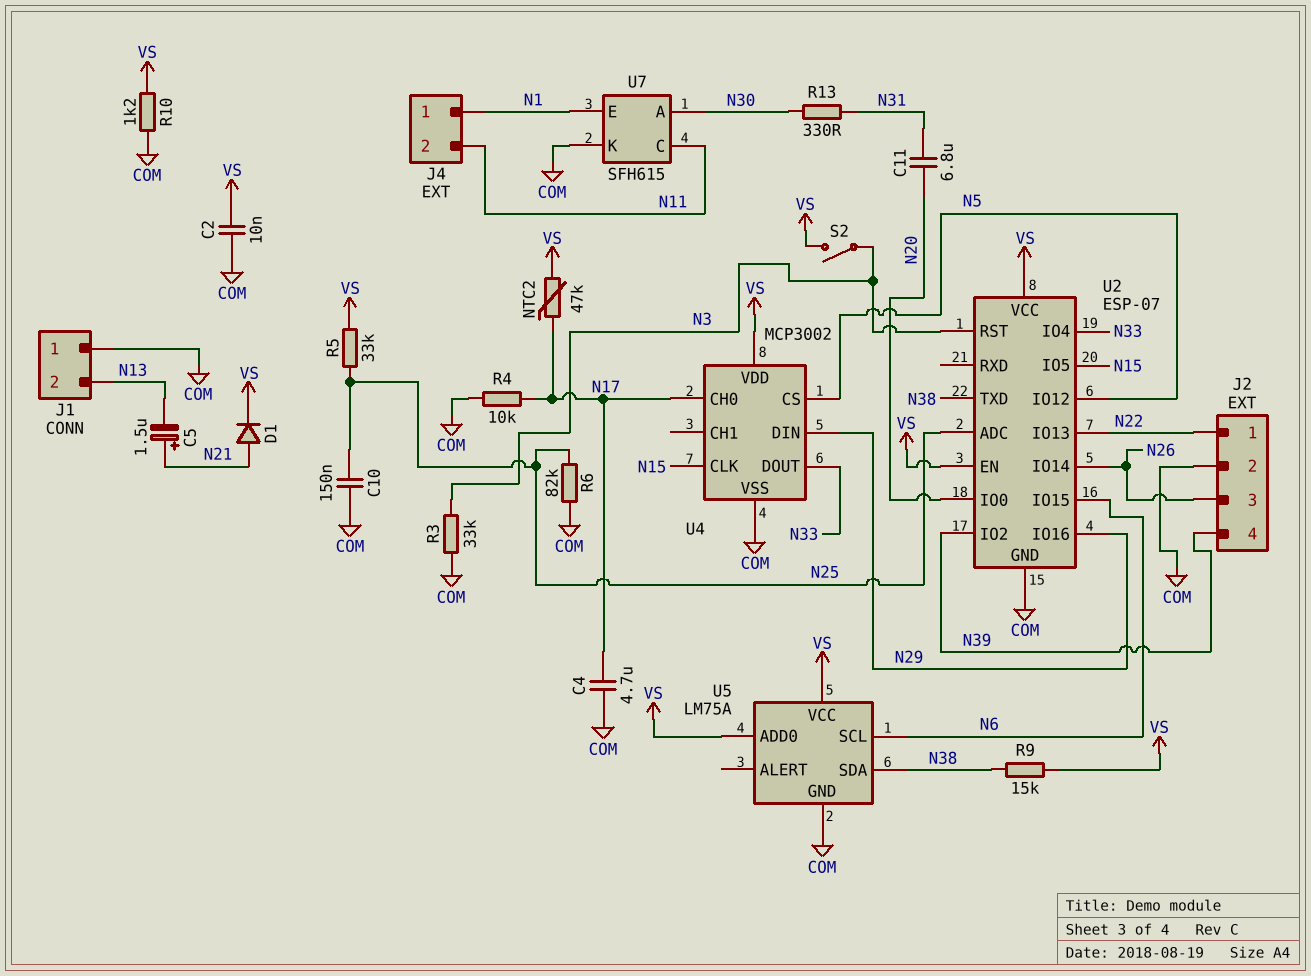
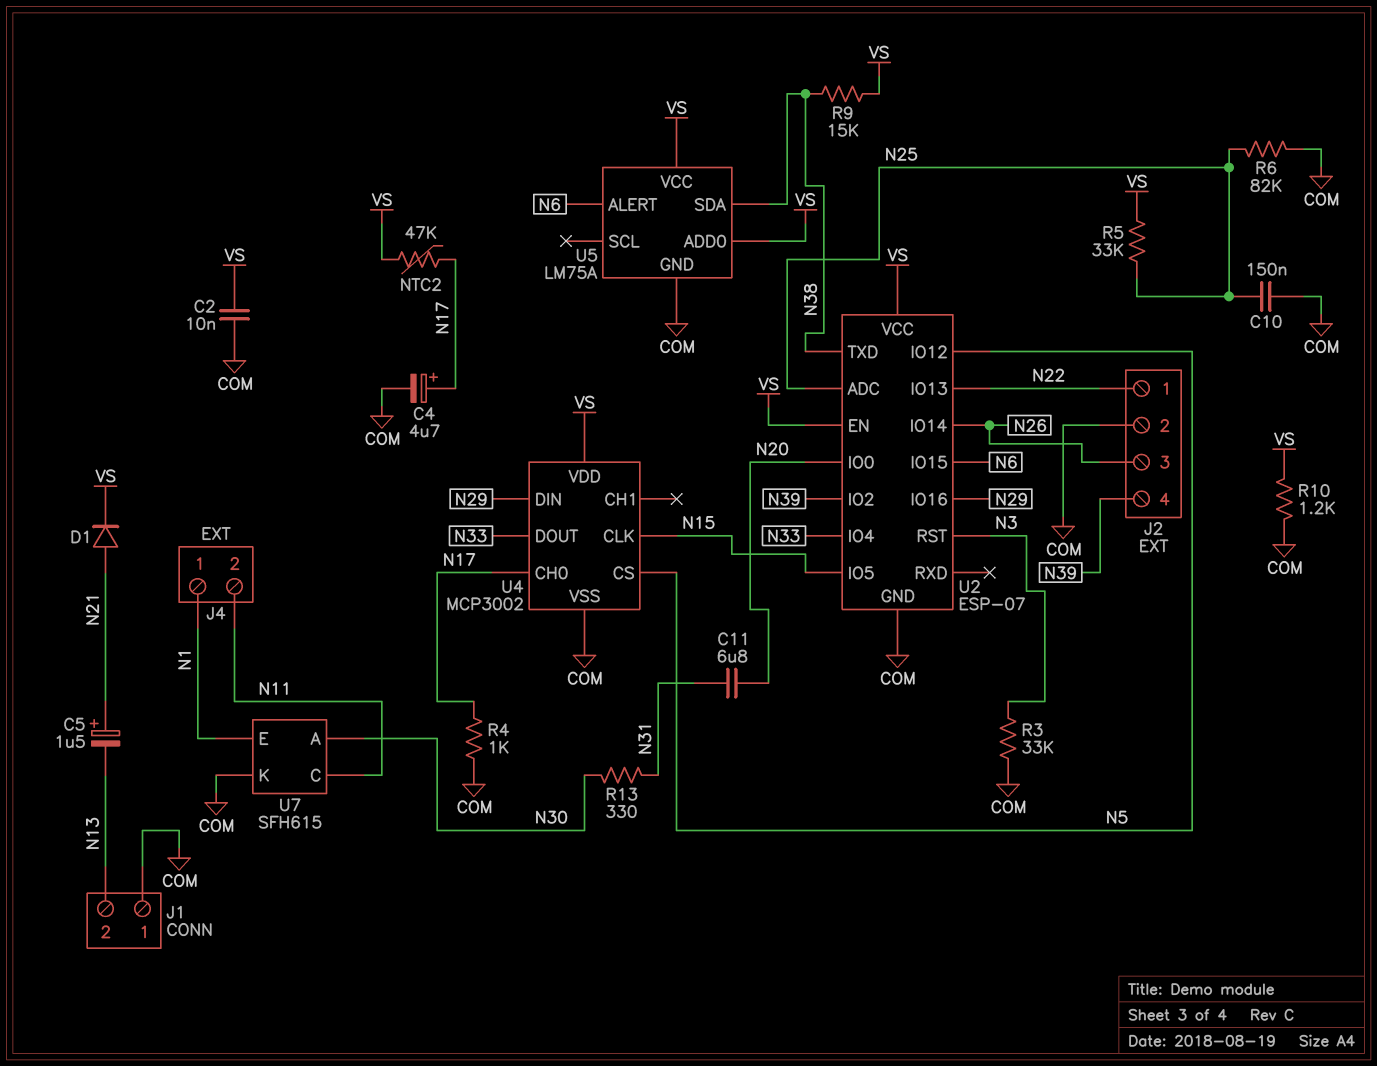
C4: 4.7uF (COM, N17) -> 4.7uF (plus N17, minus COM)
R4: 10k (COM, N17) -> 1k (COM, N17)
S2: switch (N3, VS) -> none
U5 pin ALERT: none -> N6
U5 pin SCL: N6 -> none

